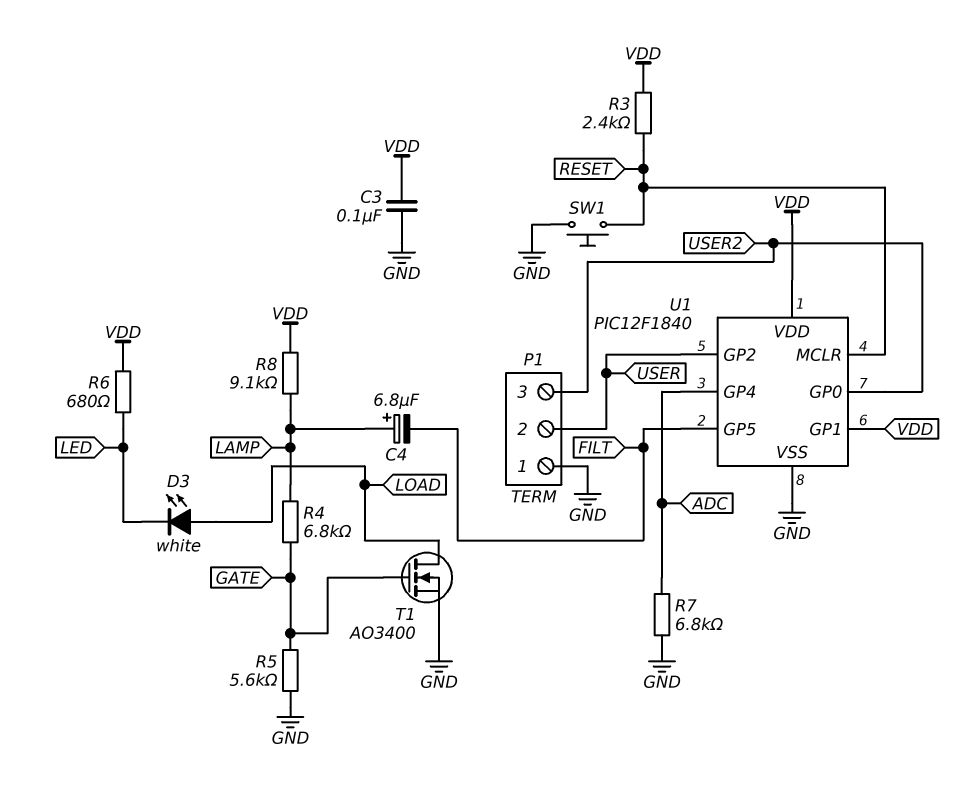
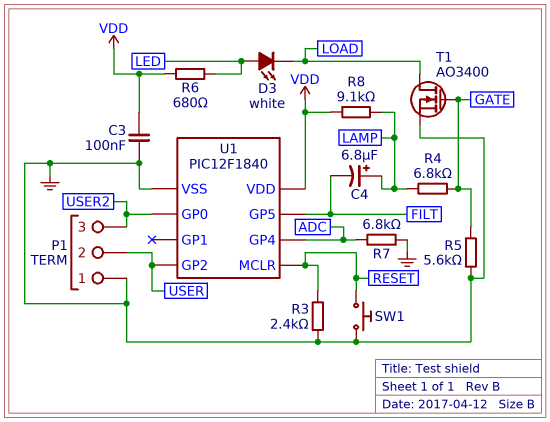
D3: LED white (A LOAD, K LED) -> LED white (A LED, K LOAD)
R3: 2.4k (RESET, VDD) -> 2.4k (GND, RESET)
U1 pin GP1: VDD -> none

